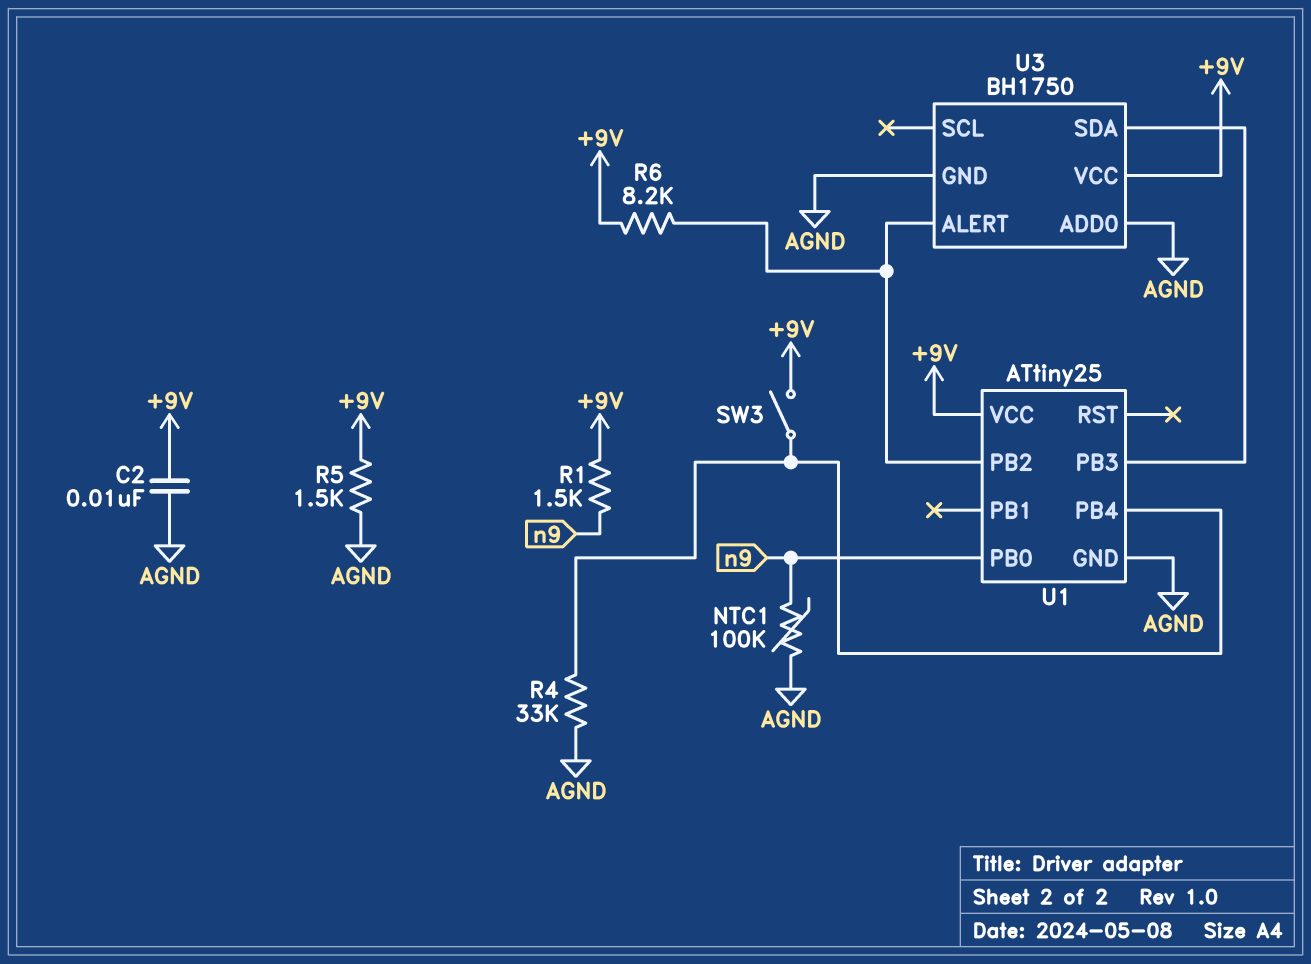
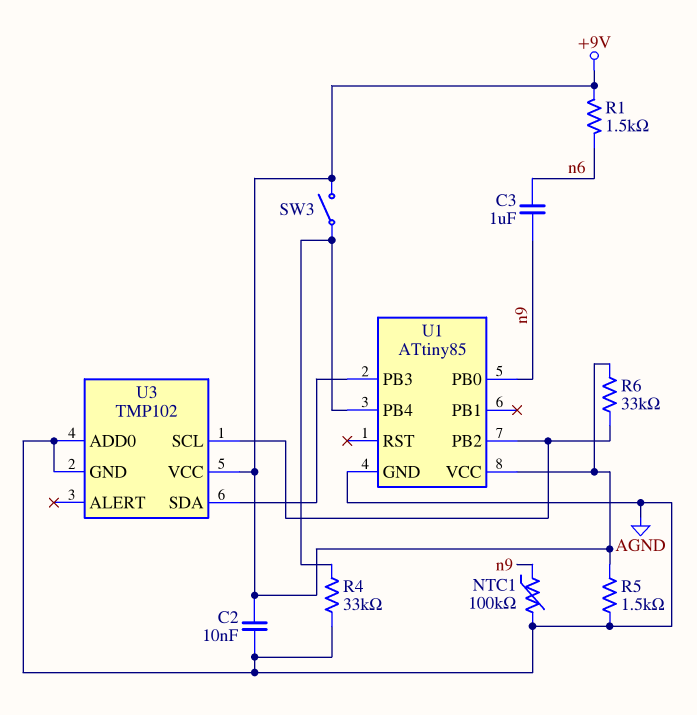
C3: none -> 1uF (n6, n9)
R1: 1.5k (+9V, n9) -> 1.5k (+9V, n6)
R6: 8.2k (+9V, U1/PB2) -> 33k (+9V, U1/PB2)
U1: ATtiny25 -> ATtiny85
U3: BH1750 -> TMP102
U3 pin ALERT: U1/PB2 -> none
U3 pin SCL: none -> U1/PB2

